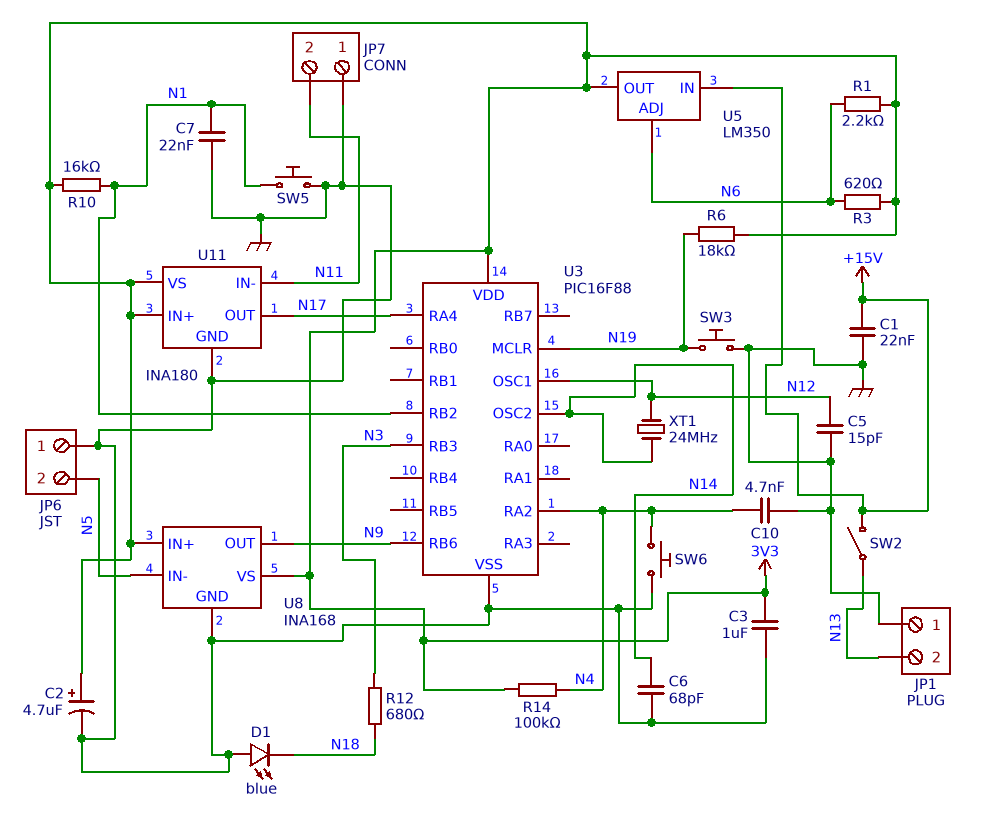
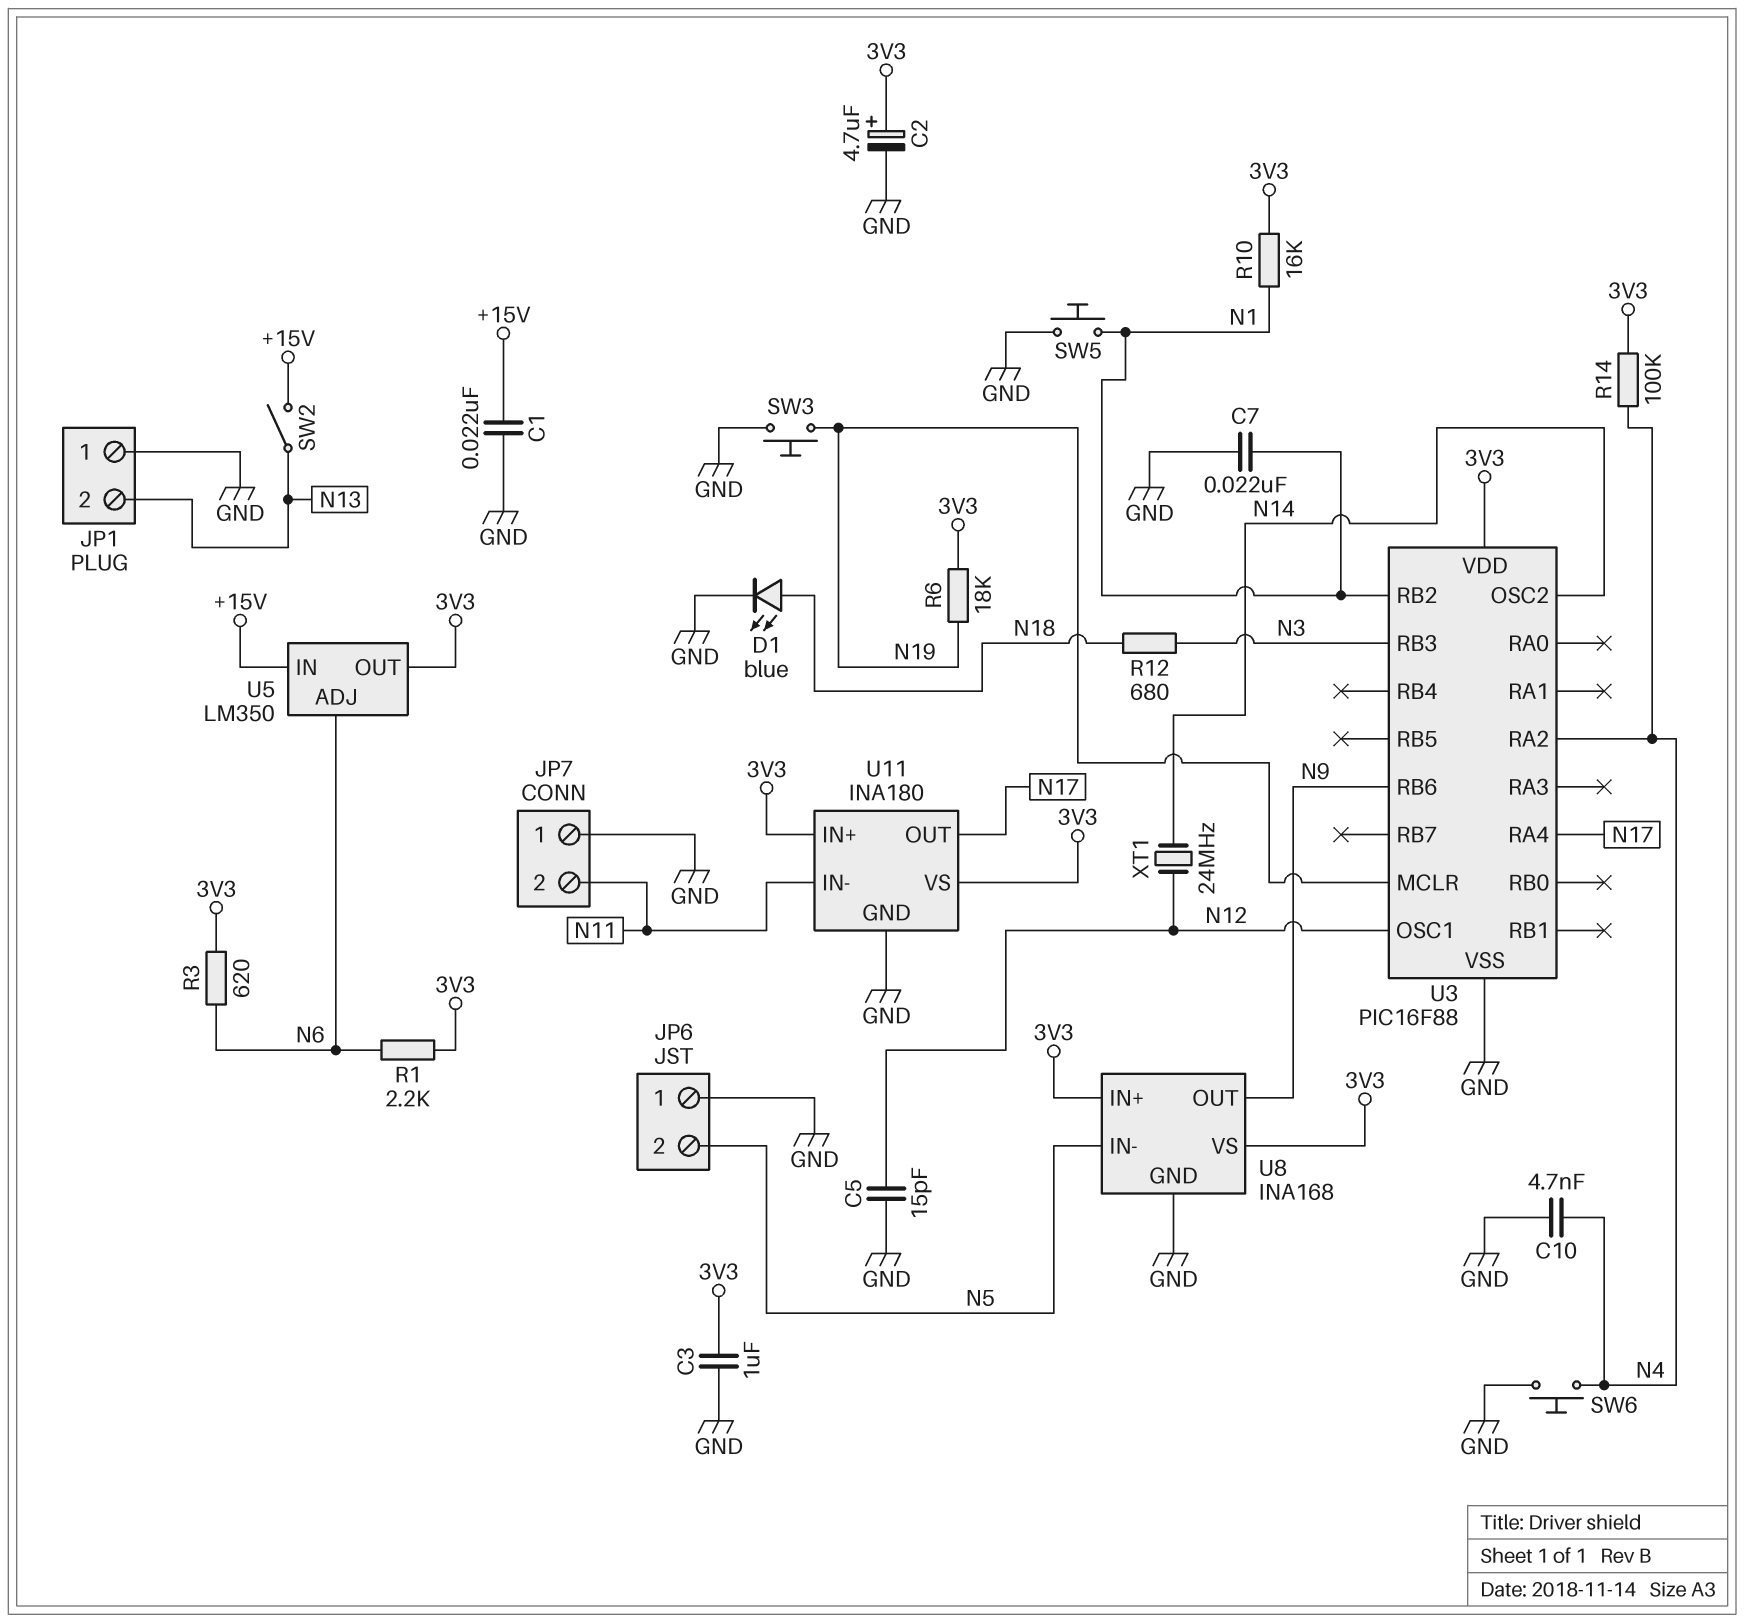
C6: 68pF (GND, N14) -> none
D1: LED blue (A GND, K N18) -> LED blue (A N18, K GND)

